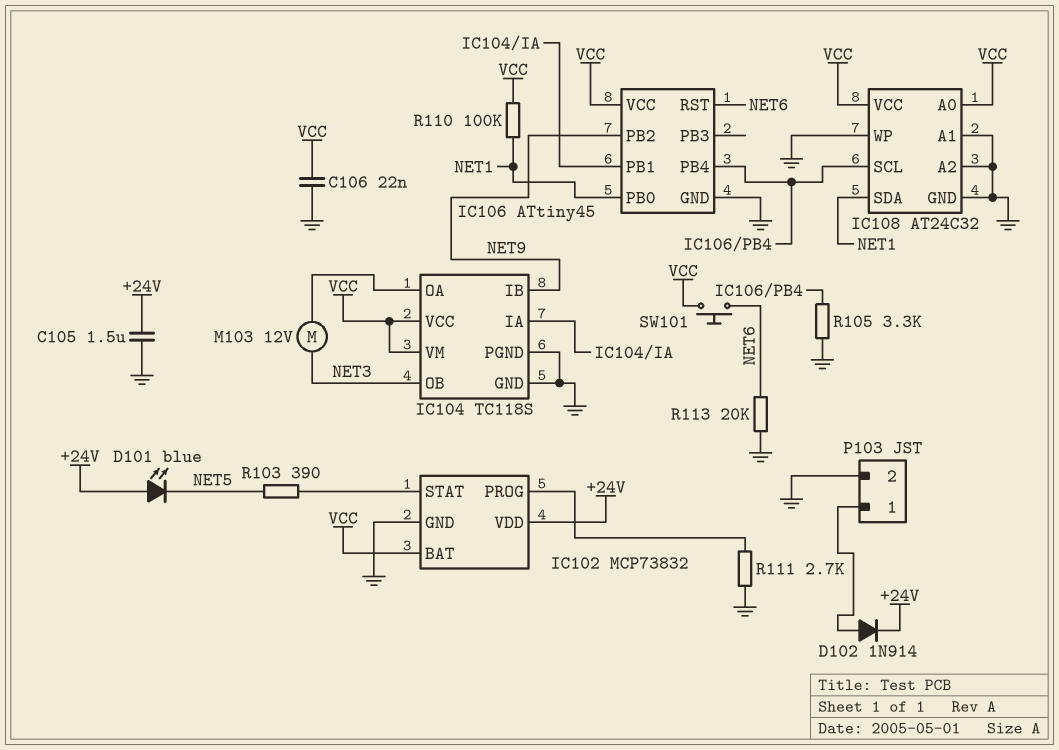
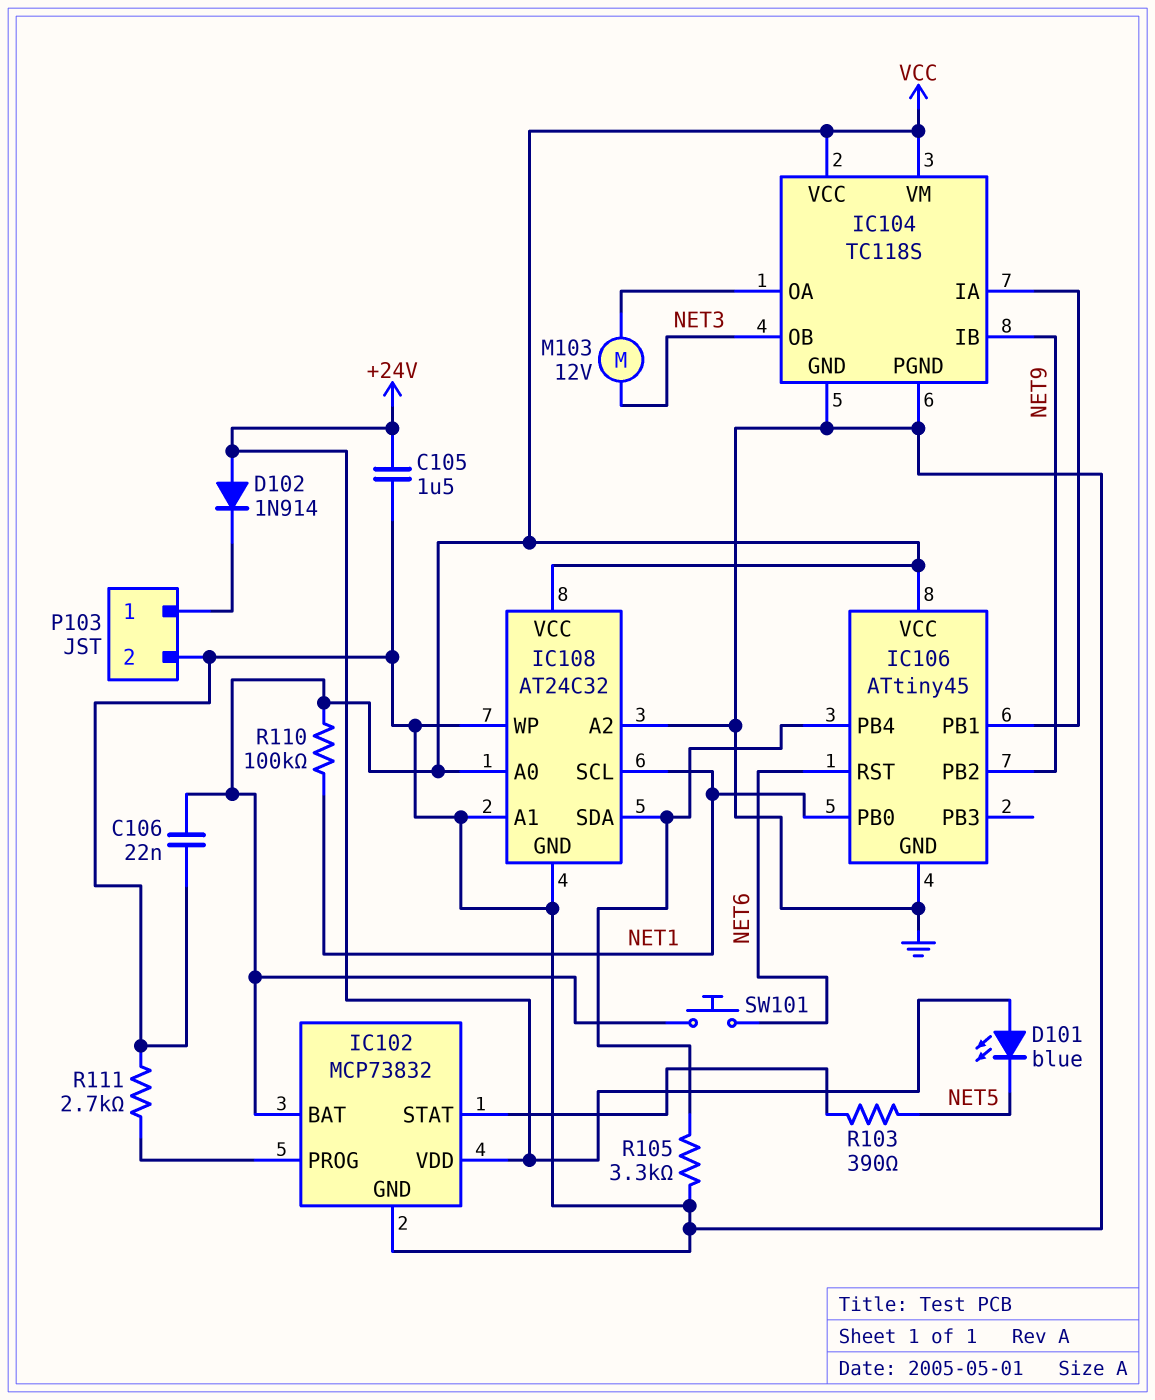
D102: diode 1N914 (A P103/1, K +24V) -> diode 1N914 (A +24V, K P103/1)
IC108 pin SCL: IC106/PB4 -> NET1
IC108 pin SDA: NET1 -> IC106/PB4
R113: 20k (GND, NET6) -> none

